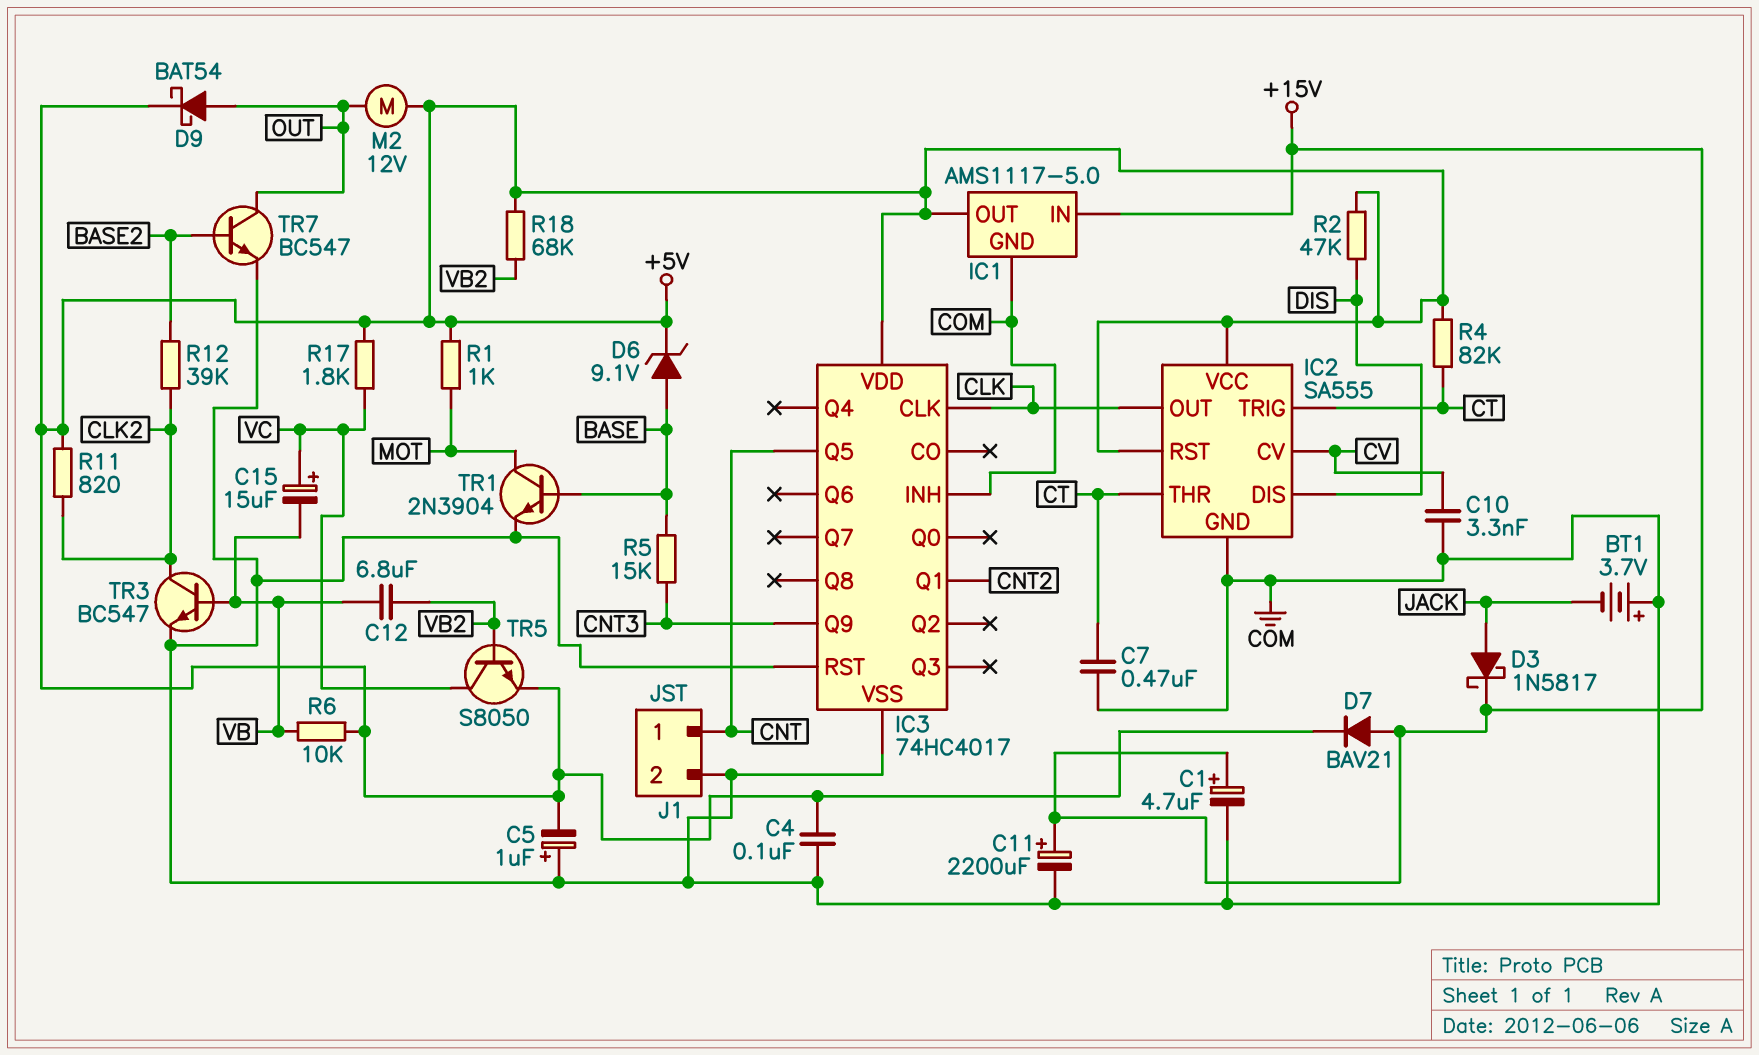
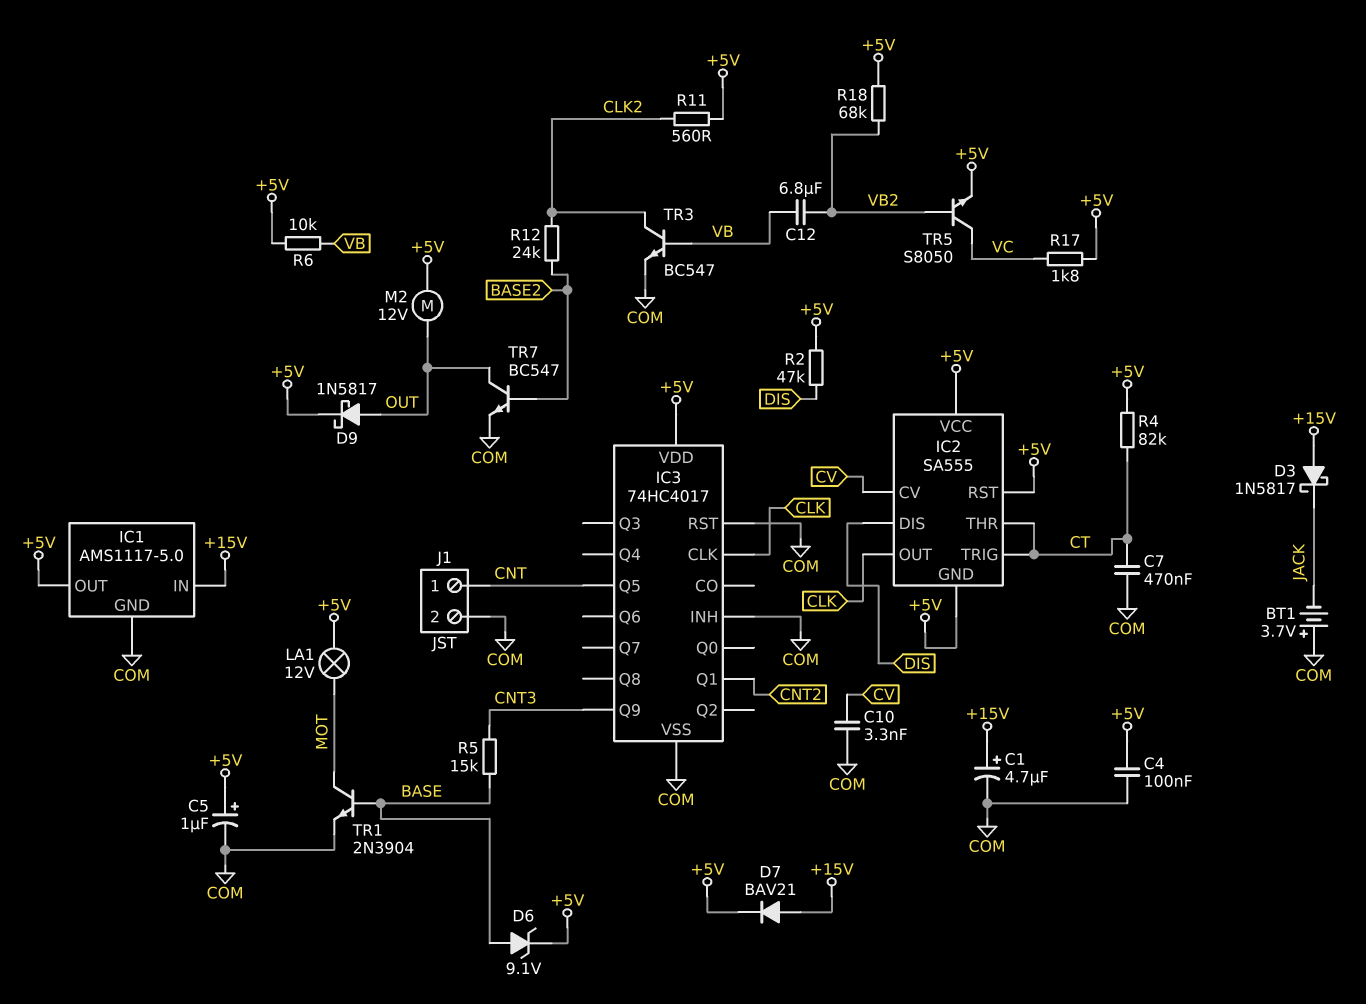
C5: 1uF (plus COM, minus +5V) -> 1uF (plus +5V, minus COM)
C11: 2200uF (plus +15V, minus COM) -> none
C15: 15uF (plus VC, minus VB) -> none
D3: schottky 1N5817 (A JACK, K +15V) -> schottky 1N5817 (A +15V, K JACK)
D9: schottky BAT54 (A OUT, K +5V) -> schottky 1N5817 (A OUT, K +5V)
IC2 pin GND: COM -> +5V
LA1: none -> lamp 12V (+5V, MOT)
R1: 1k (+5V, MOT) -> none
R11: 820 (+5V, CLK2) -> 560 (+5V, CLK2)
R12: 39k (BASE2, CLK2) -> 24k (BASE2, CLK2)

